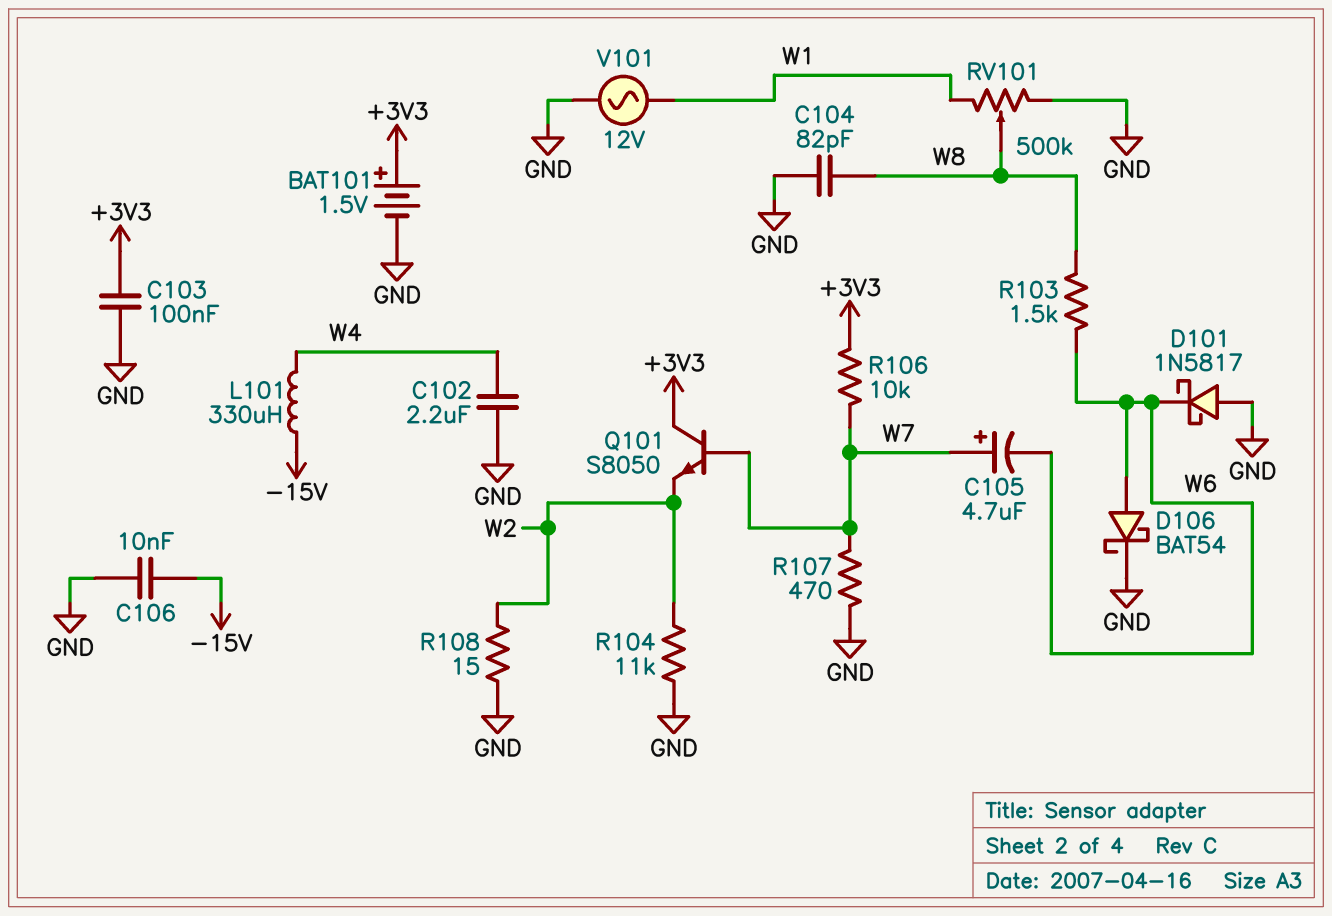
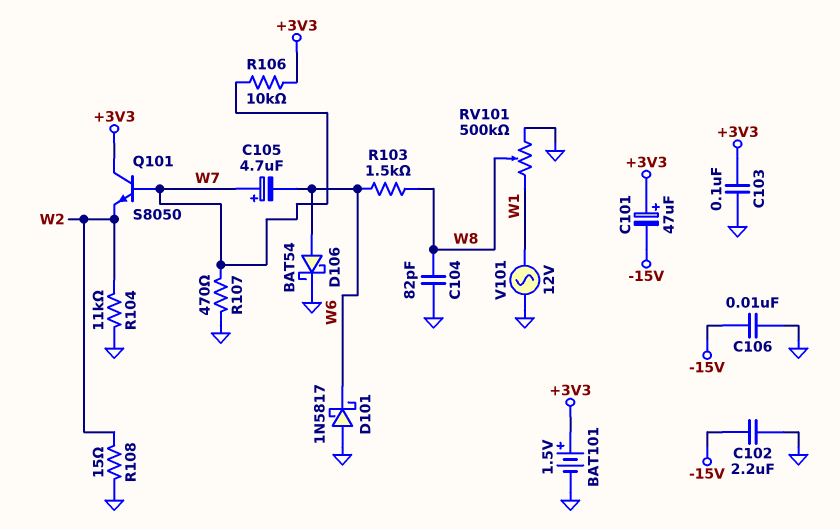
C101: none -> 47uF (plus +3V3, minus -15V)
C102: 2.2uF (GND, W4) -> 2.2uF (-15V, GND)
L101: 330uH (-15V, W4) -> none

